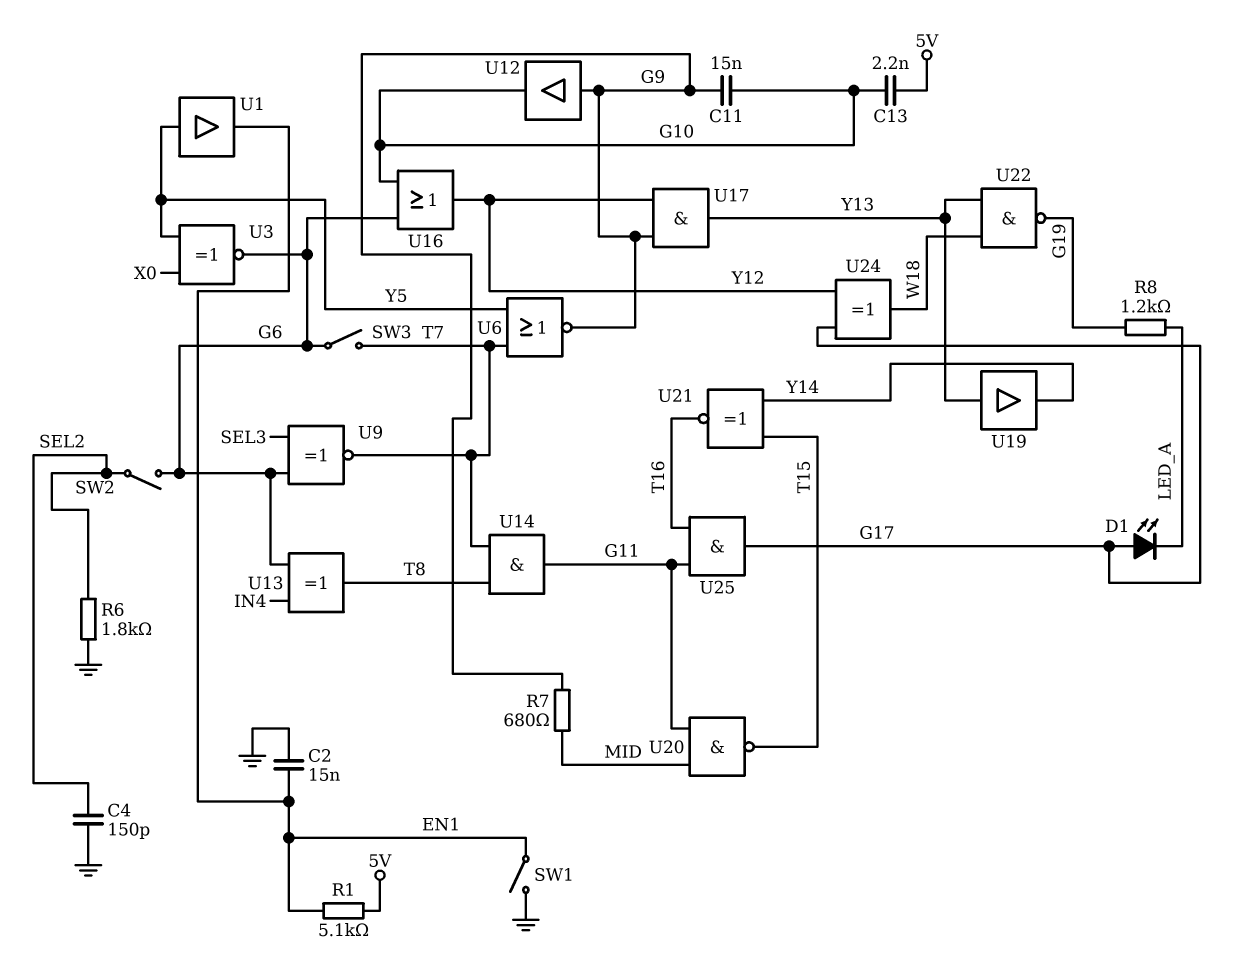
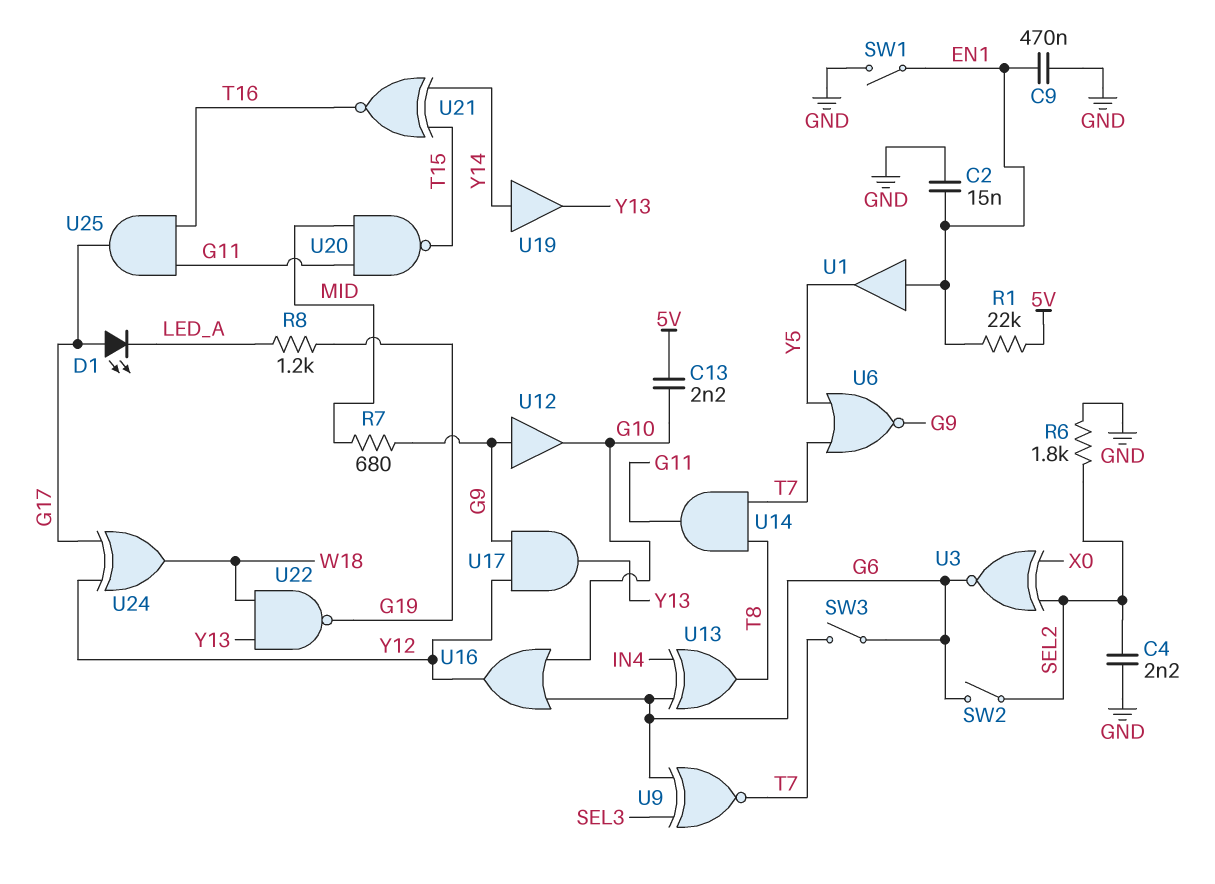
C4: 150pF (GND, SEL2) -> 2.2nF (GND, SEL2)
C9: none -> 470nF (EN1, GND)
C11: 15nF (G9, G10) -> none
R1: 5.1k (5V, EN1) -> 22k (5V, EN1)
U1: buffer (in Y5, out EN1) -> buffer (in EN1, out Y5)
U3: XNOR (in X0, in Y5, out G6) -> XNOR (in SEL2, in X0, out G6)
U19: buffer (in Y13, out Y14) -> buffer (in Y14, out Y13)

